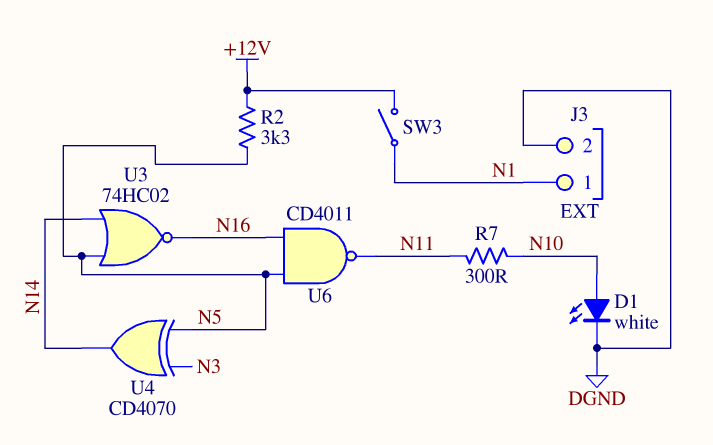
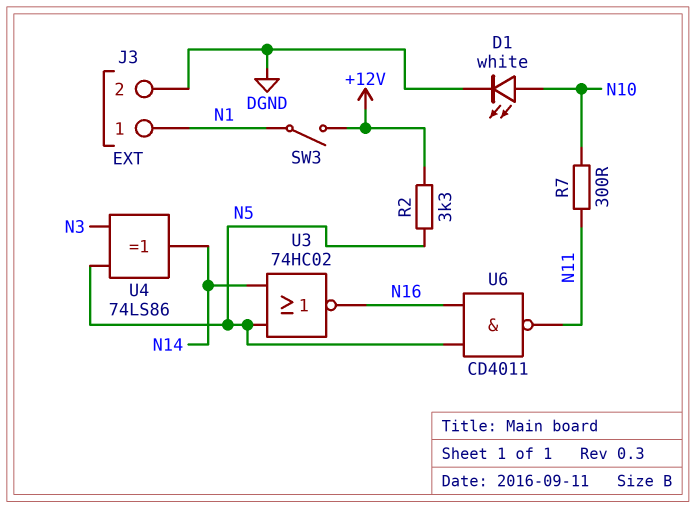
U4: XOR CD4070 (in N3, in N5, out N14) -> XOR 74LS86 (in N3, in N5, out N14)

